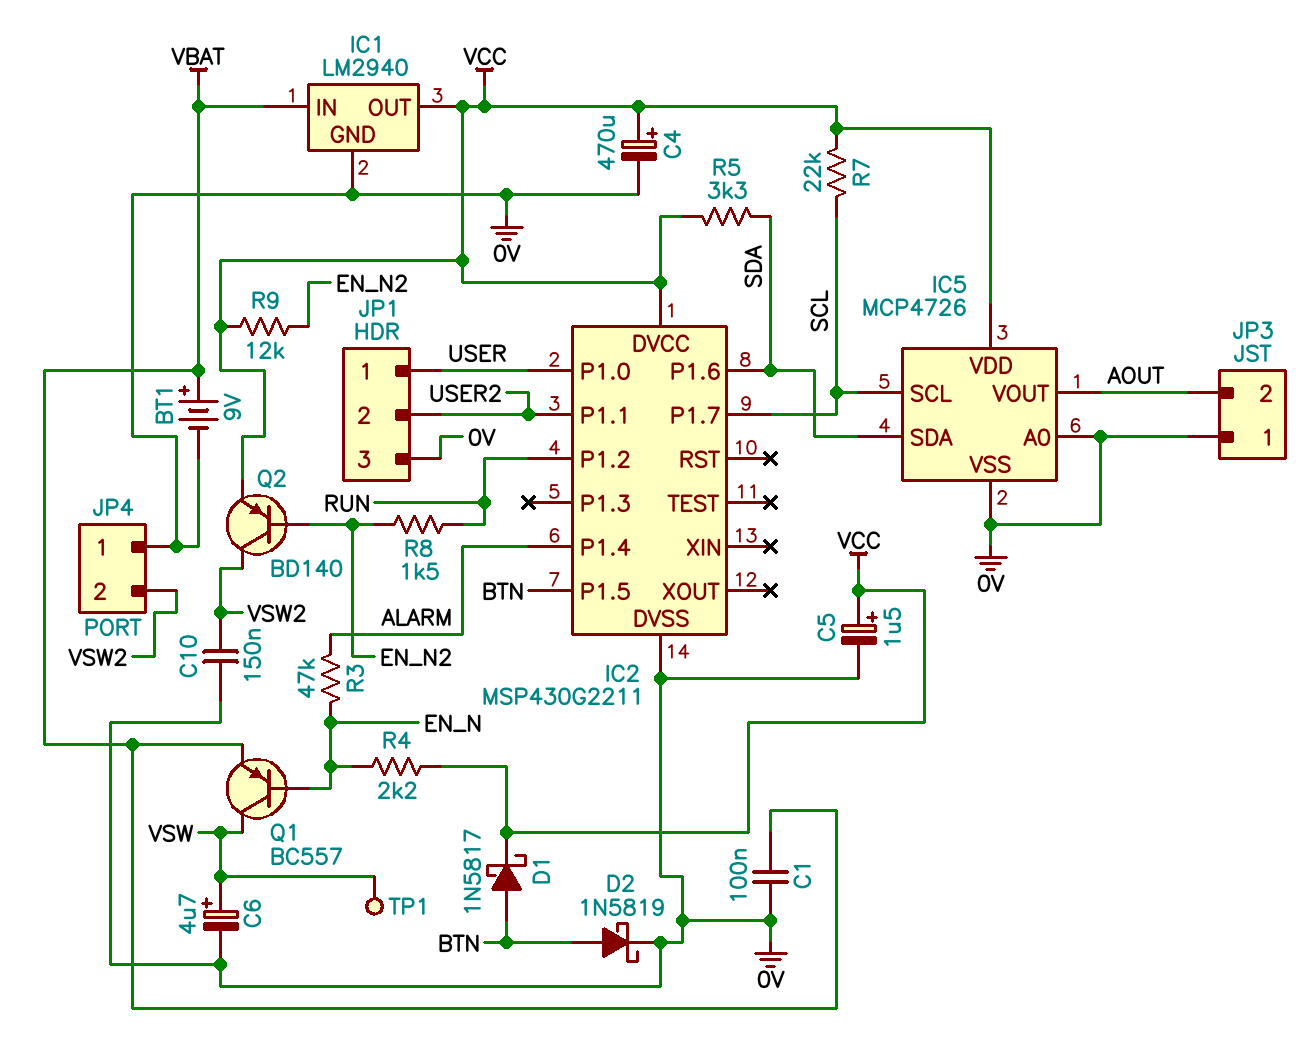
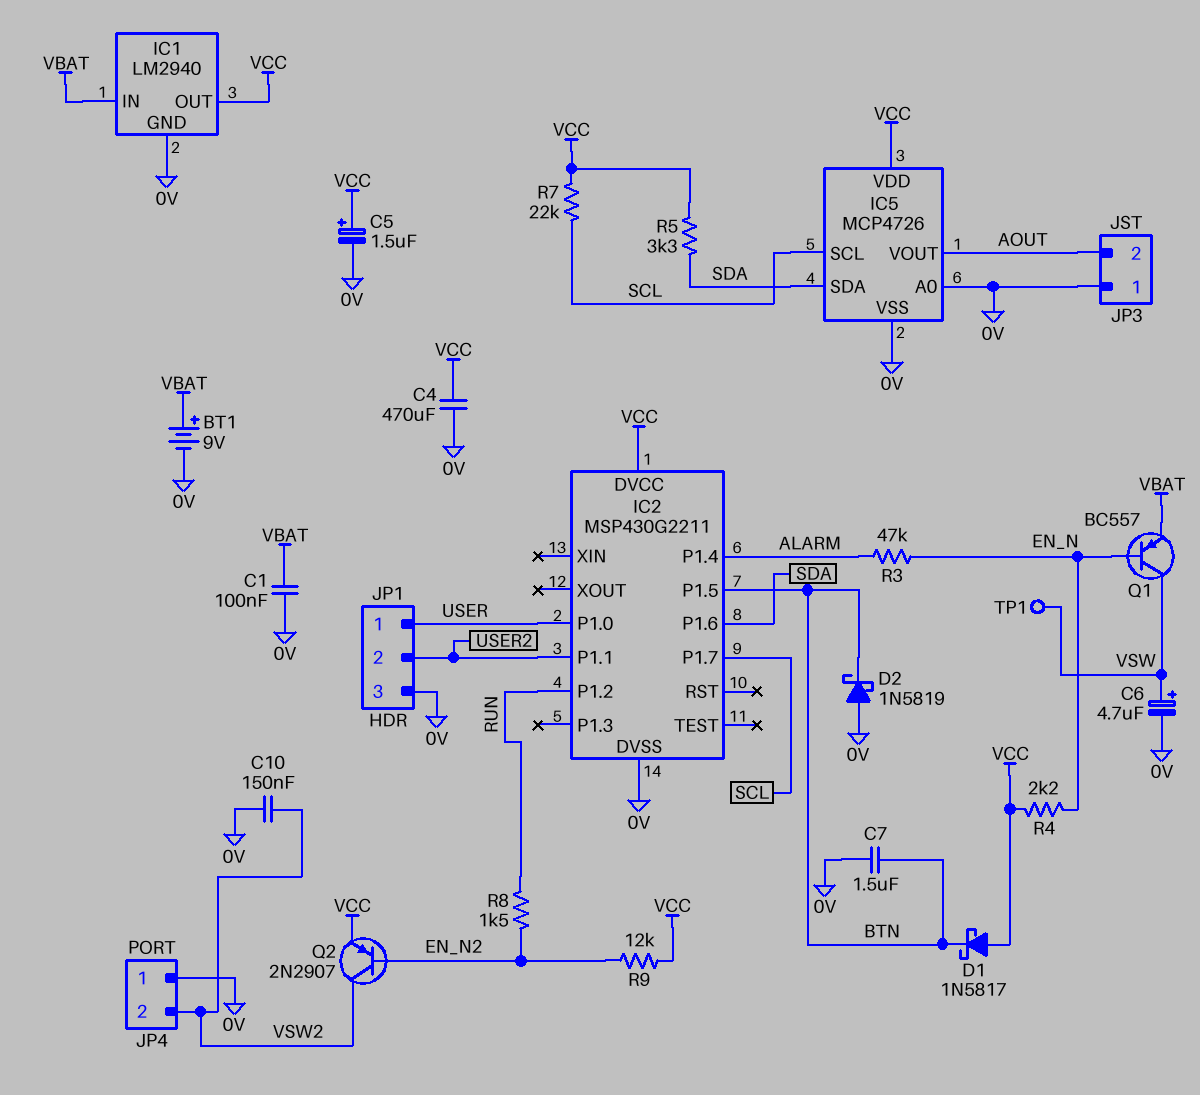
C4: 470uF (plus VCC, minus 0V) -> 470uF (0V, VCC)
C7: none -> 1.5uF (0V, BTN)
D1: schottky 1N5817 (A BTN, K VCC) -> schottky 1N5817 (A VCC, K BTN)
D2: schottky 1N5819 (A BTN, K 0V) -> schottky 1N5819 (A 0V, K BTN)
Q2: PNP BD140 (B EN_N2, C VSW2, E VCC) -> PNP 2N2907 (B EN_N2, C VSW2, E VCC)

